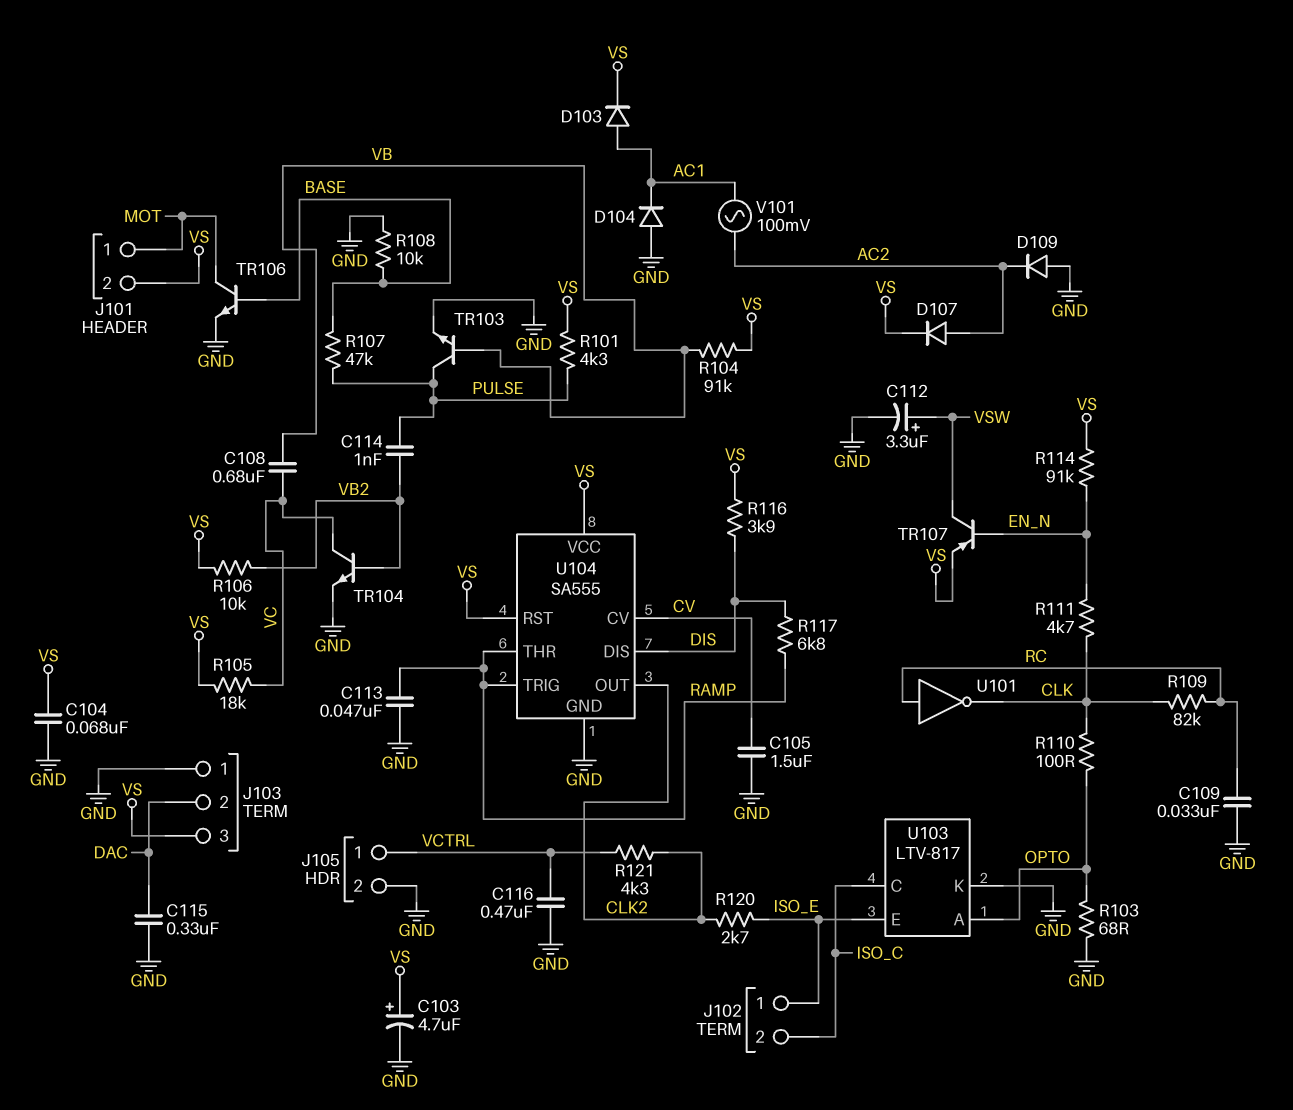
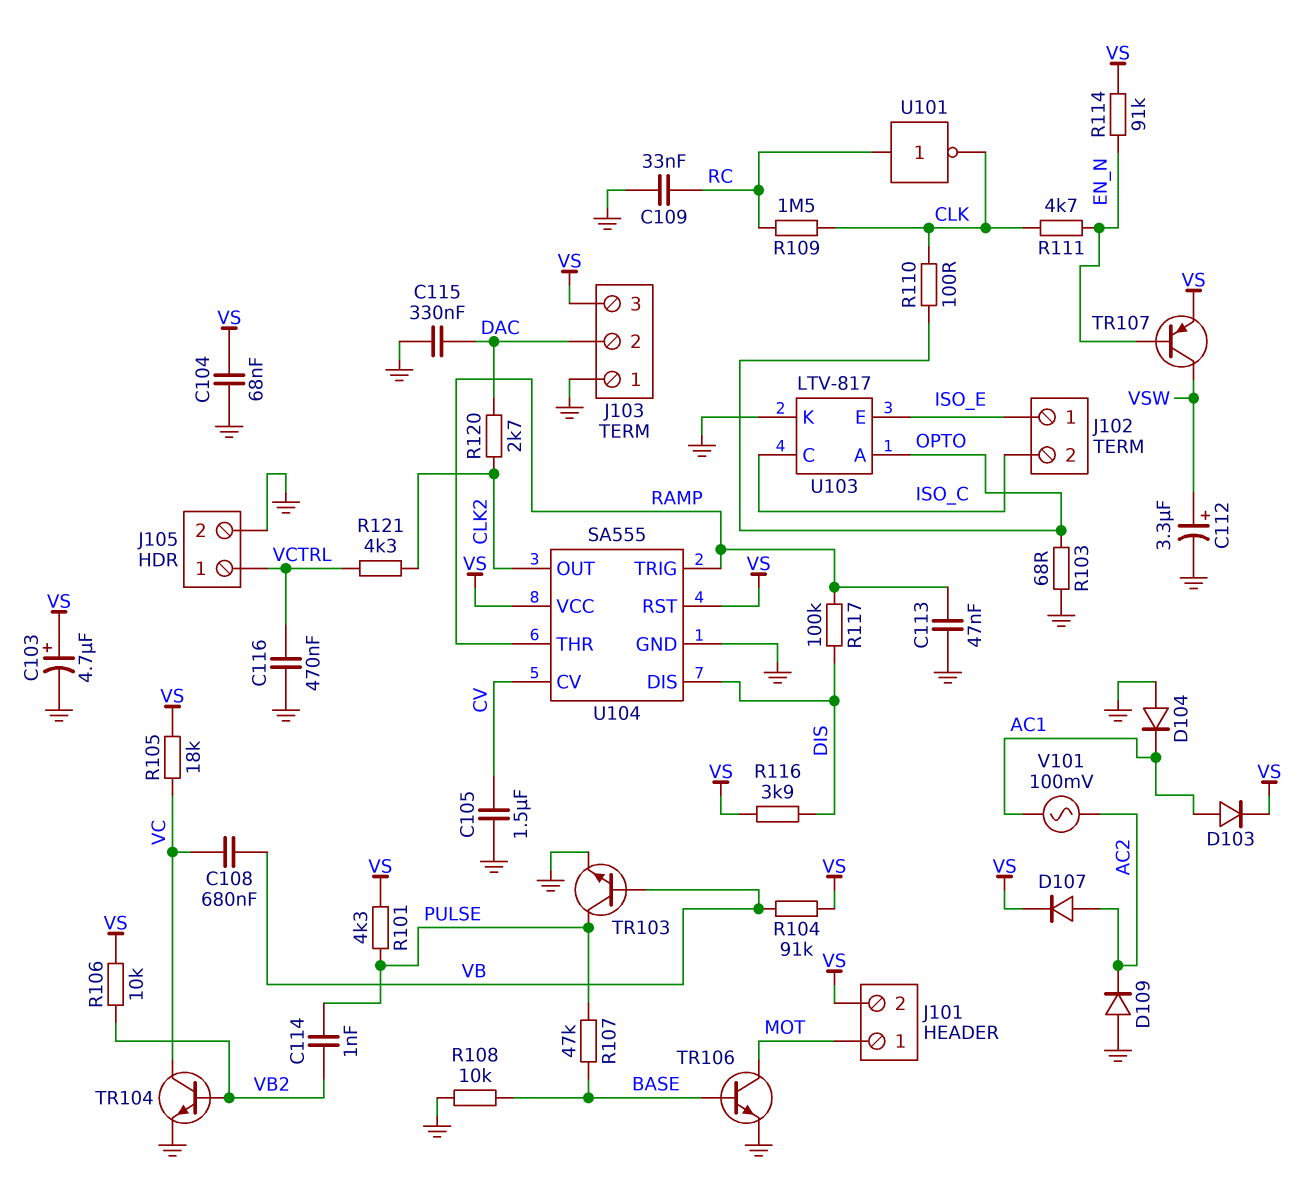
R109: 82k (CLK, RC) -> 1.5M (CLK, RC)
R117: 6.8k (DIS, RAMP) -> 100k (DIS, RAMP)
R120: 2.7k (CLK2, ISO_E) -> 2.7k (CLK2, DAC)

